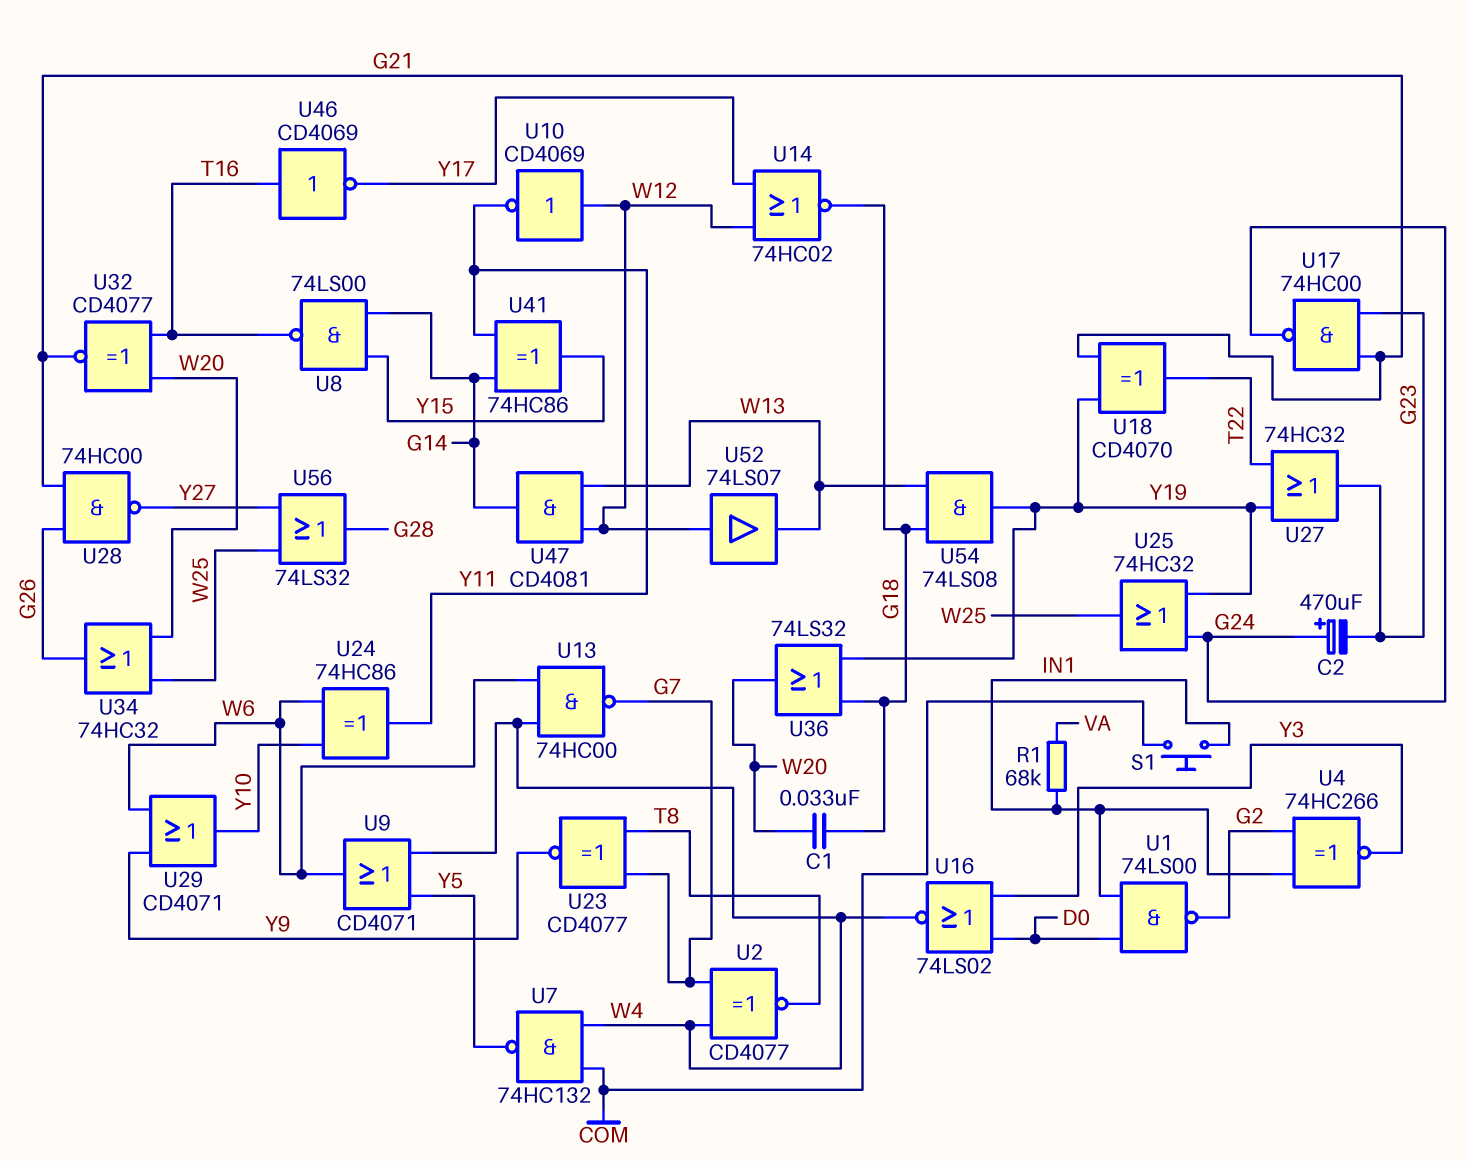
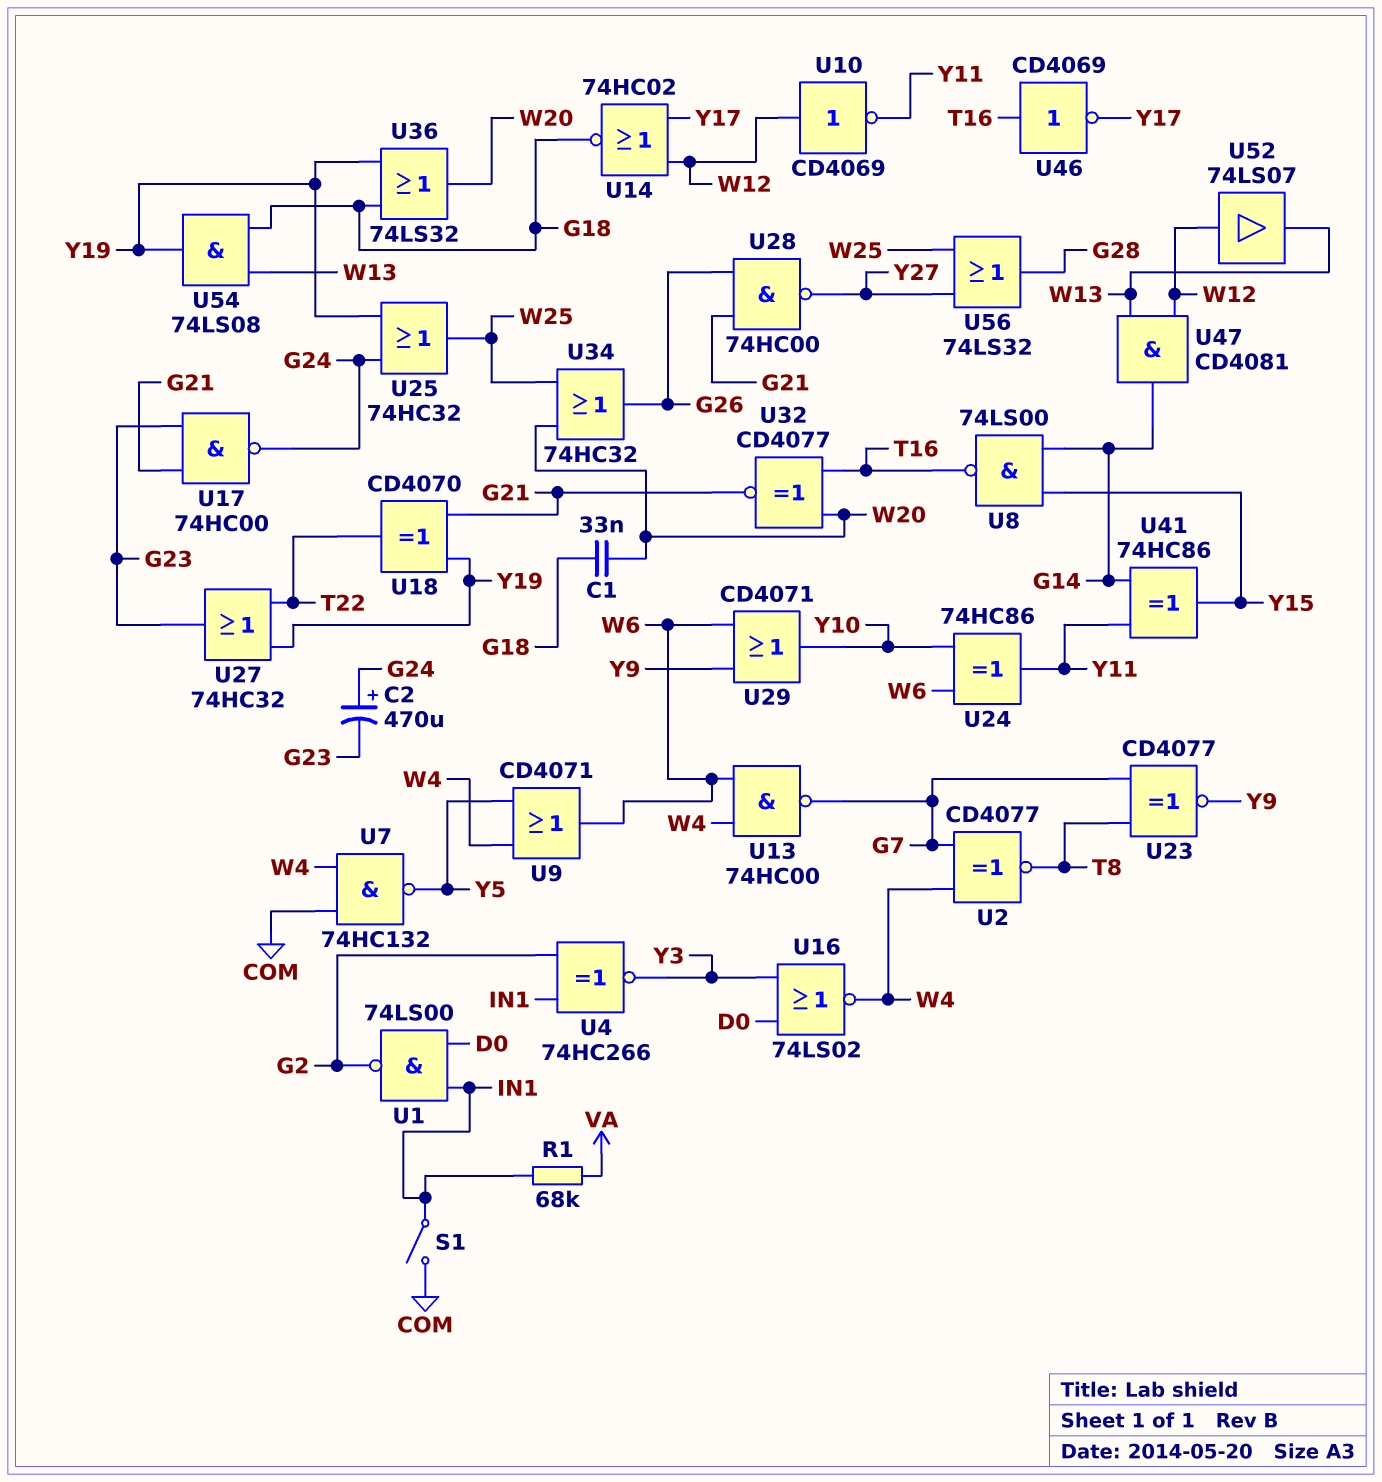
S1: button (COM, IN1) -> switch (COM, IN1)

